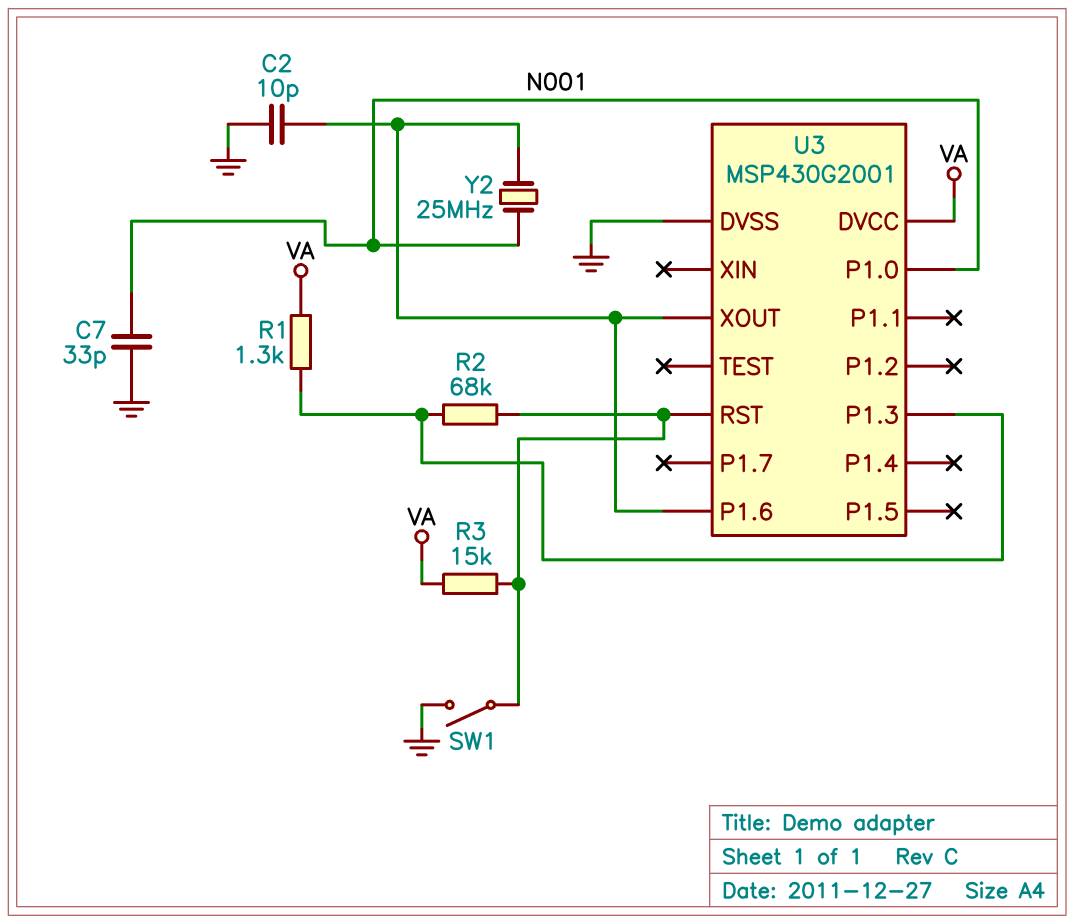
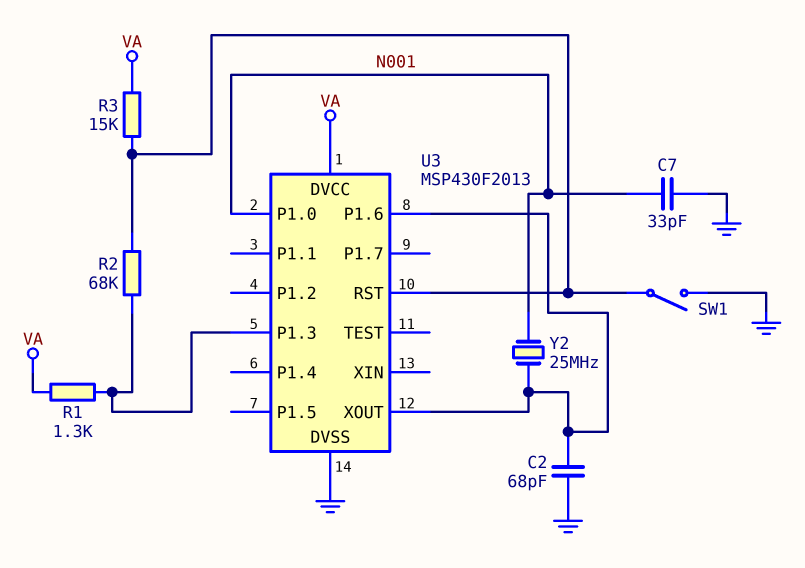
C2: 10pF (GND, U3/P1.6) -> 68pF (GND, U3/P1.6)
U3: MSP430G2001 -> MSP430F2013

